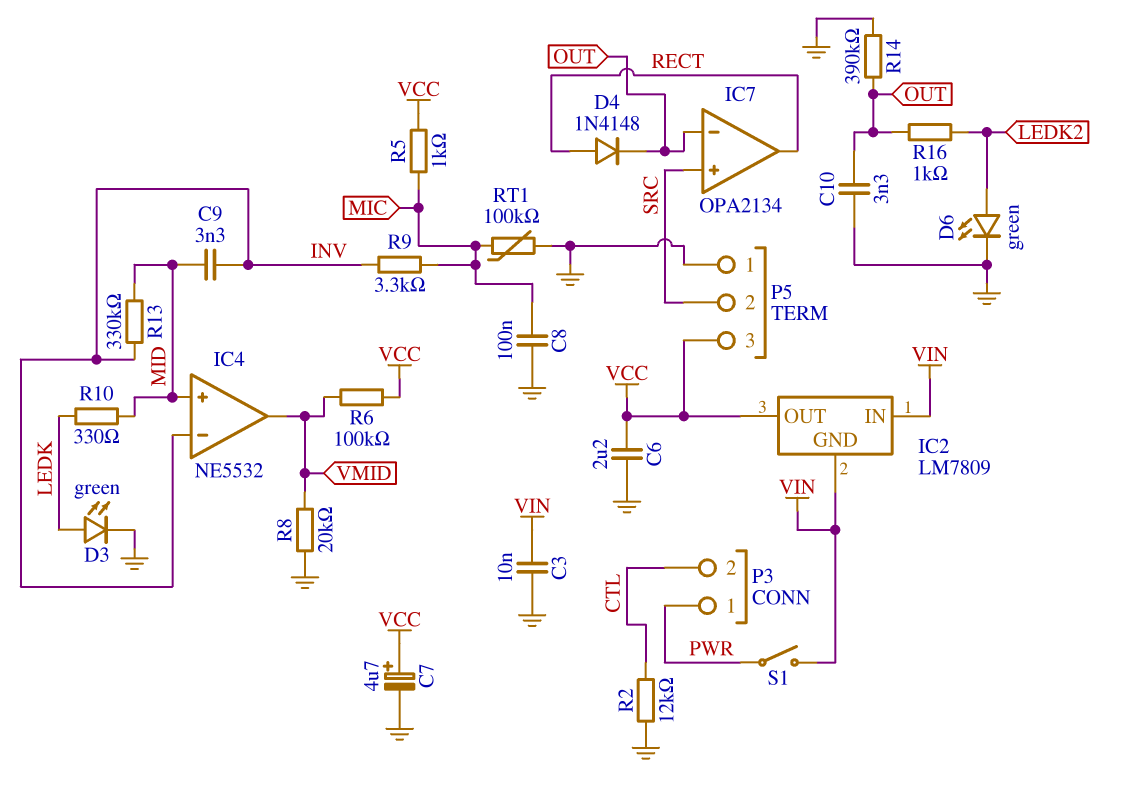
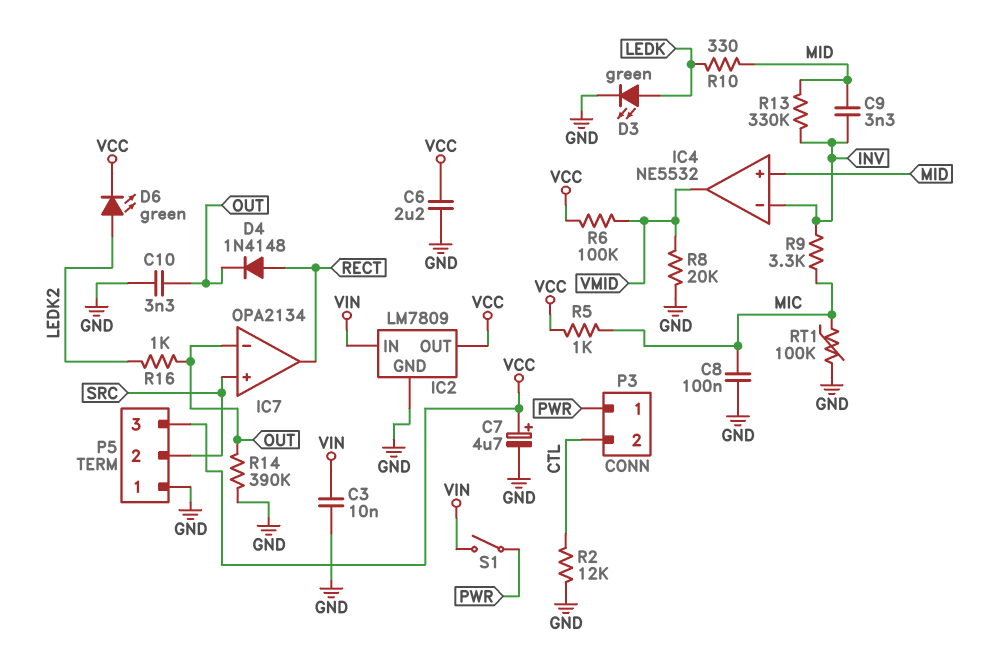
D6: LED green (A LEDK2, K GND) -> LED green (A LEDK2, K VCC)
IC2 pin GND: VIN -> GND

